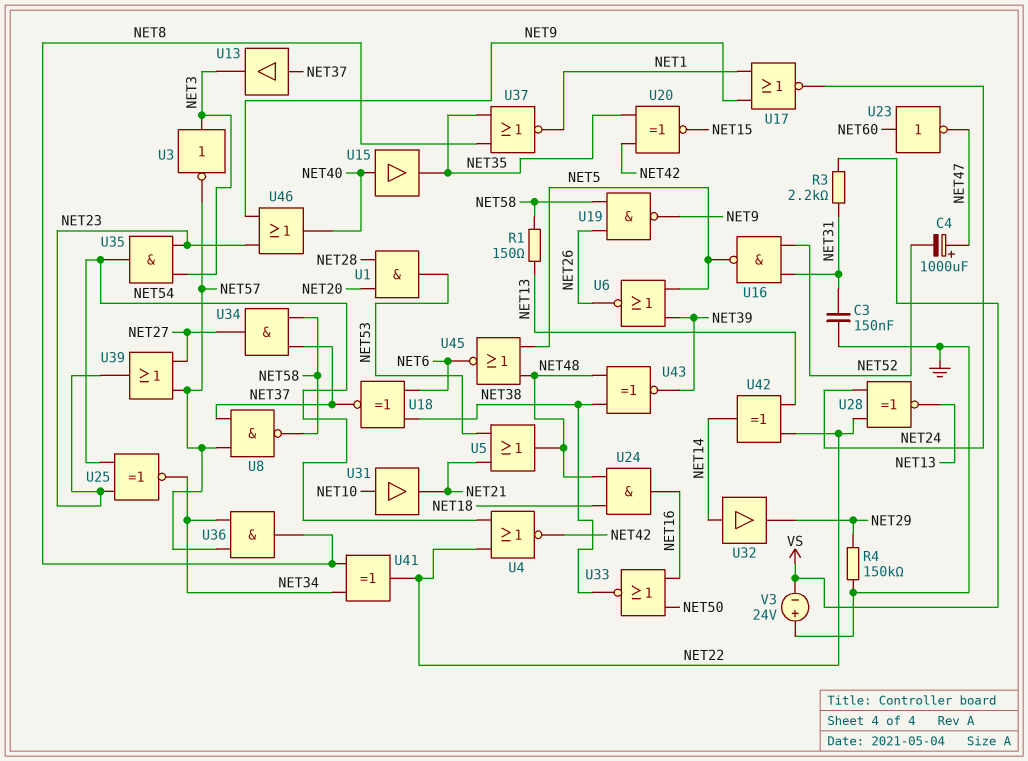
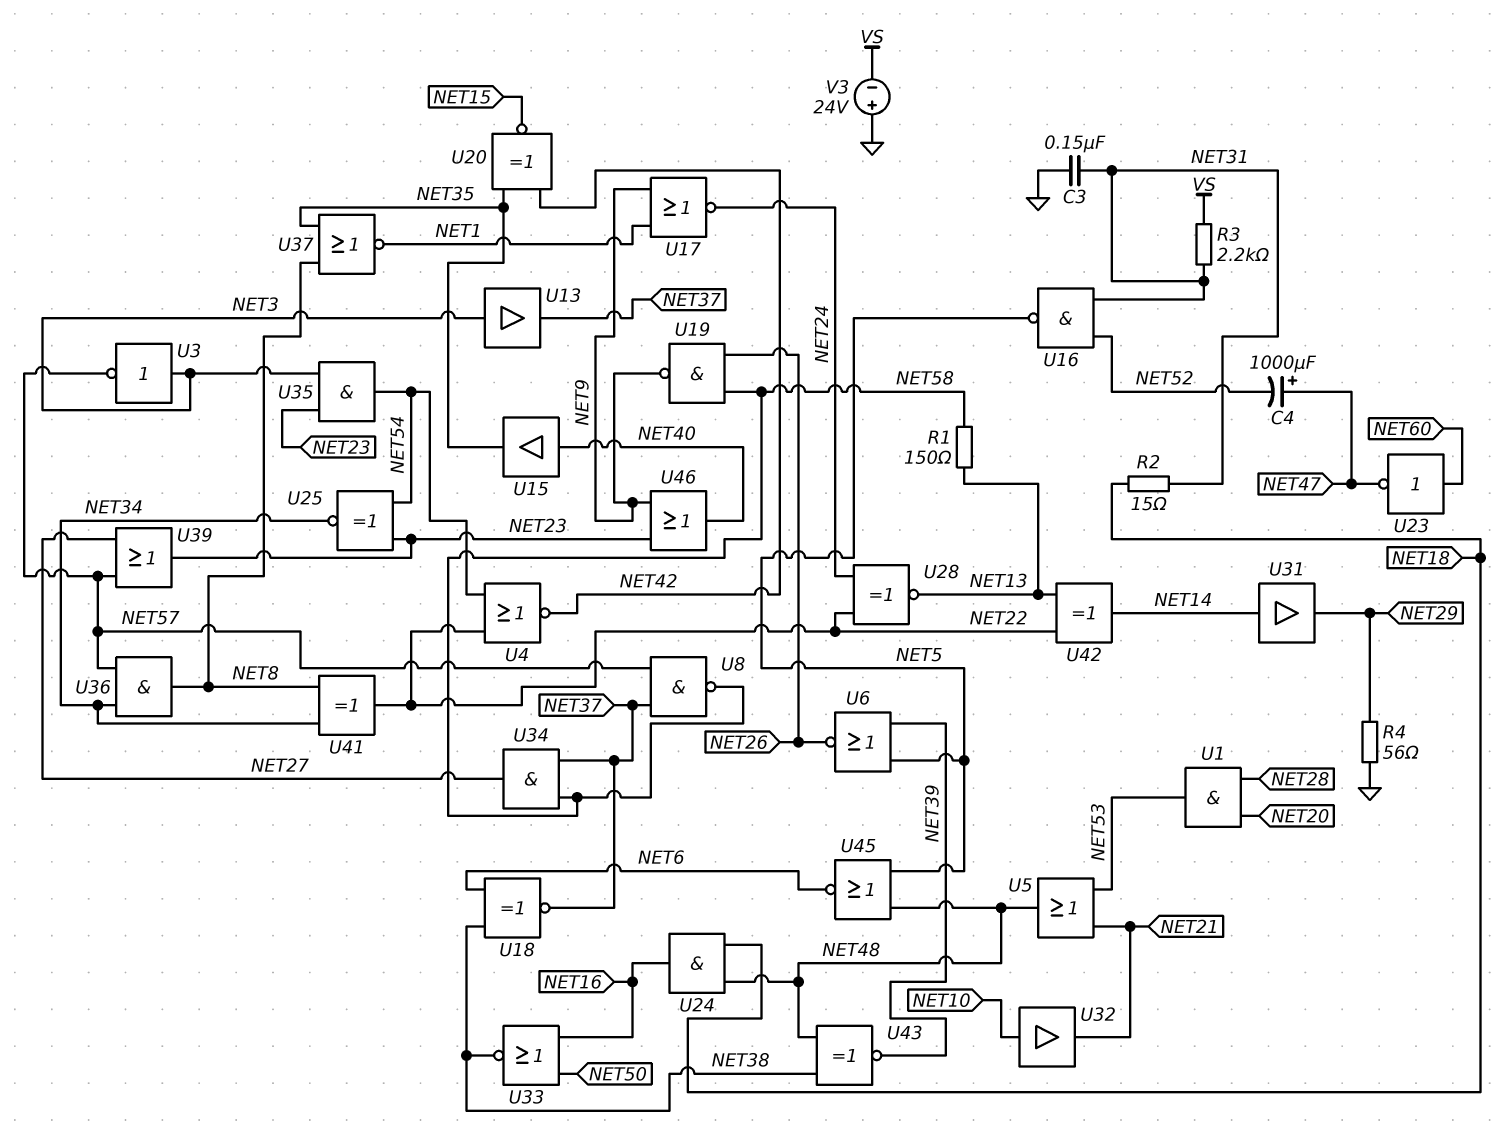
R2: none -> 15 (NET18, NET31)
R4: 150k (GND, NET29) -> 56 (GND, NET29)
U13: buffer (in NET37, out NET3) -> buffer (in NET3, out NET37)
U31: buffer (in NET10, out NET21) -> buffer (in NET14, out NET29)
U32: buffer (in NET14, out NET29) -> buffer (in NET10, out NET21)

